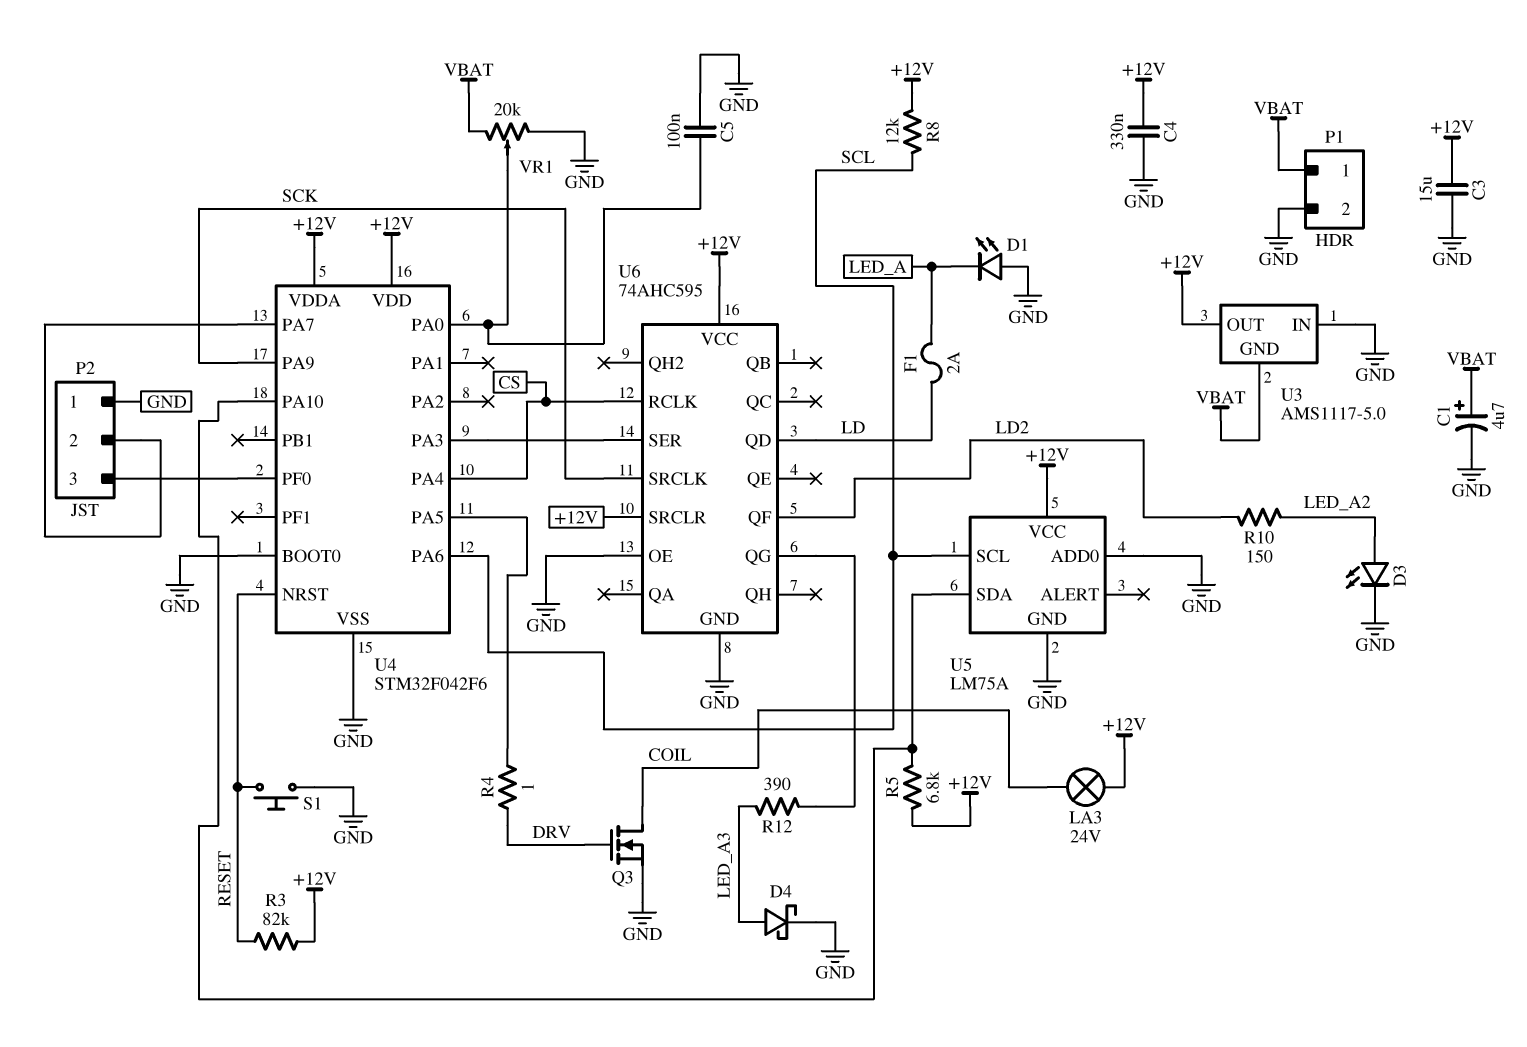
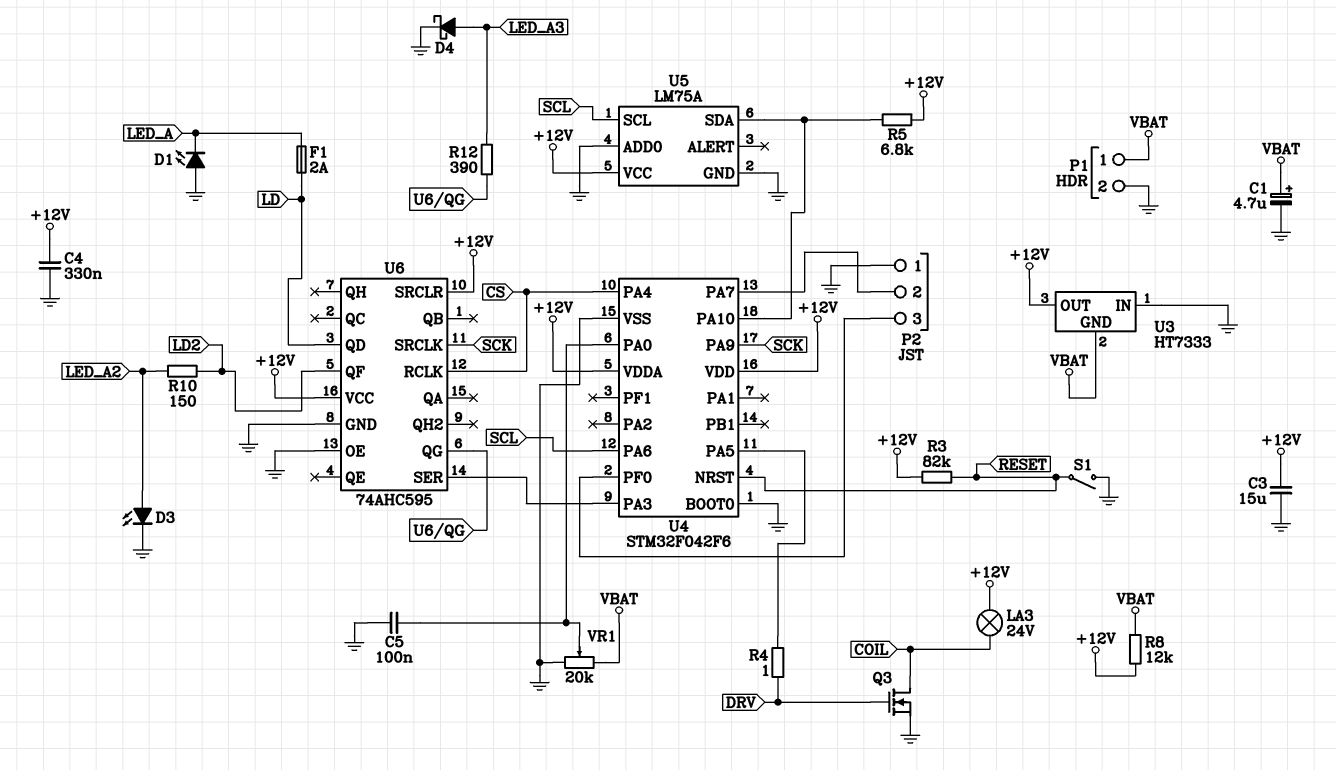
R8: 12k (+12V, SCL) -> 12k (+12V, VBAT)
S1: button (GND, RESET) -> switch (GND, RESET)
U3: AMS1117-5.0 -> HT7333

